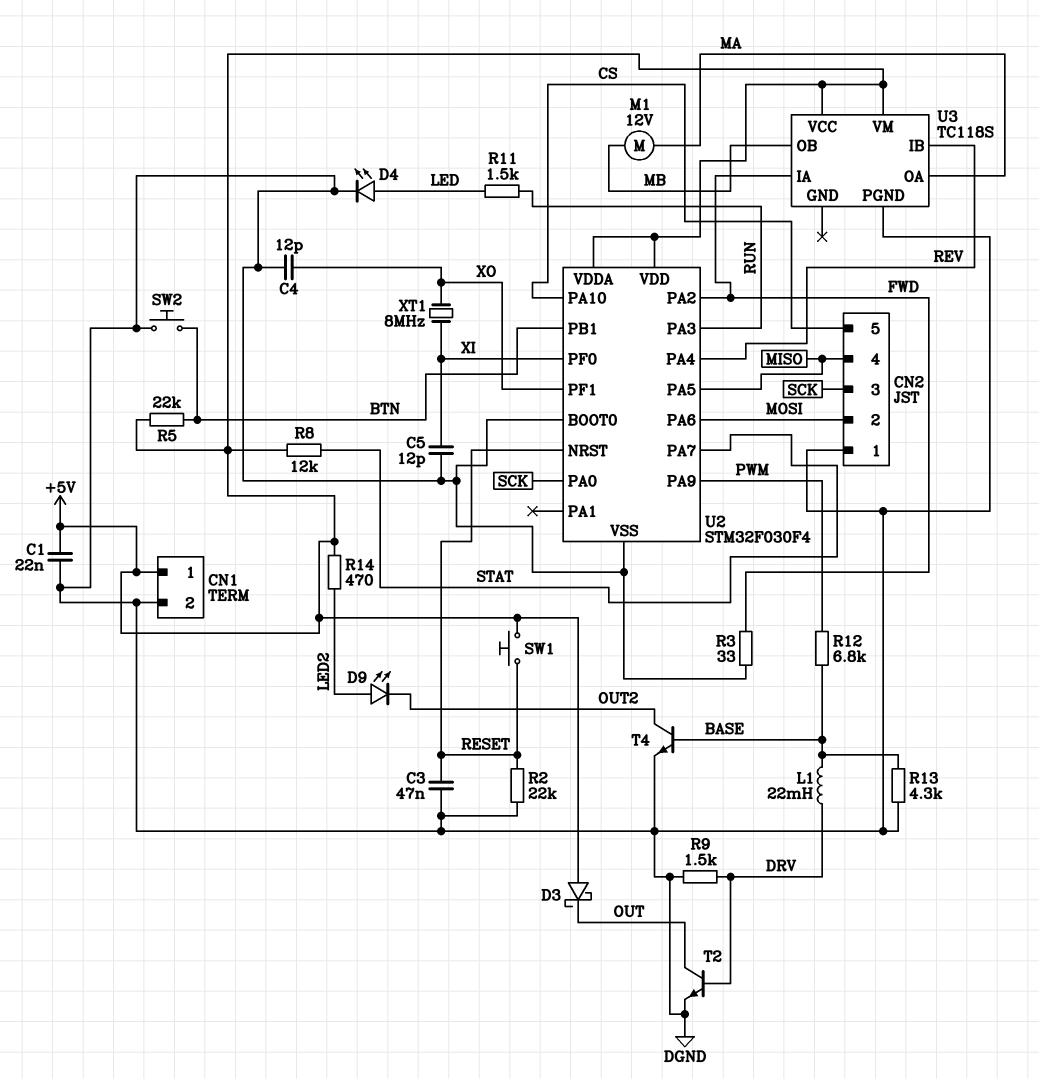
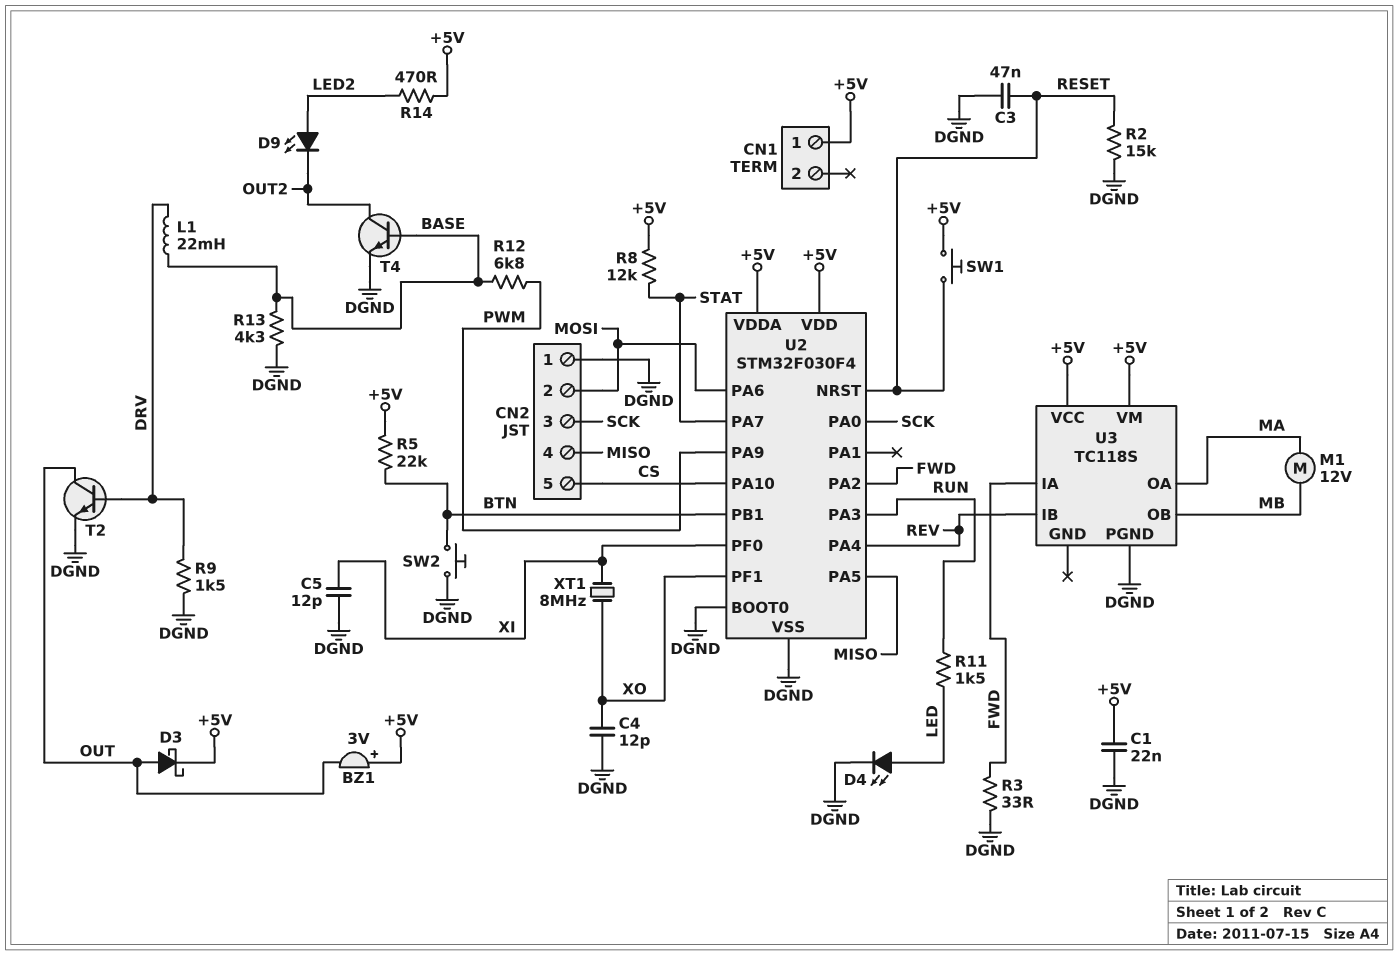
BZ1: none -> buzzer 3V (plus +5V, minus OUT)
CN1 pin 2: DGND -> none
D3: schottky (A +5V, K OUT) -> schottky (A OUT, K +5V)
R2: 22k (DGND, RESET) -> 15k (DGND, RESET)

